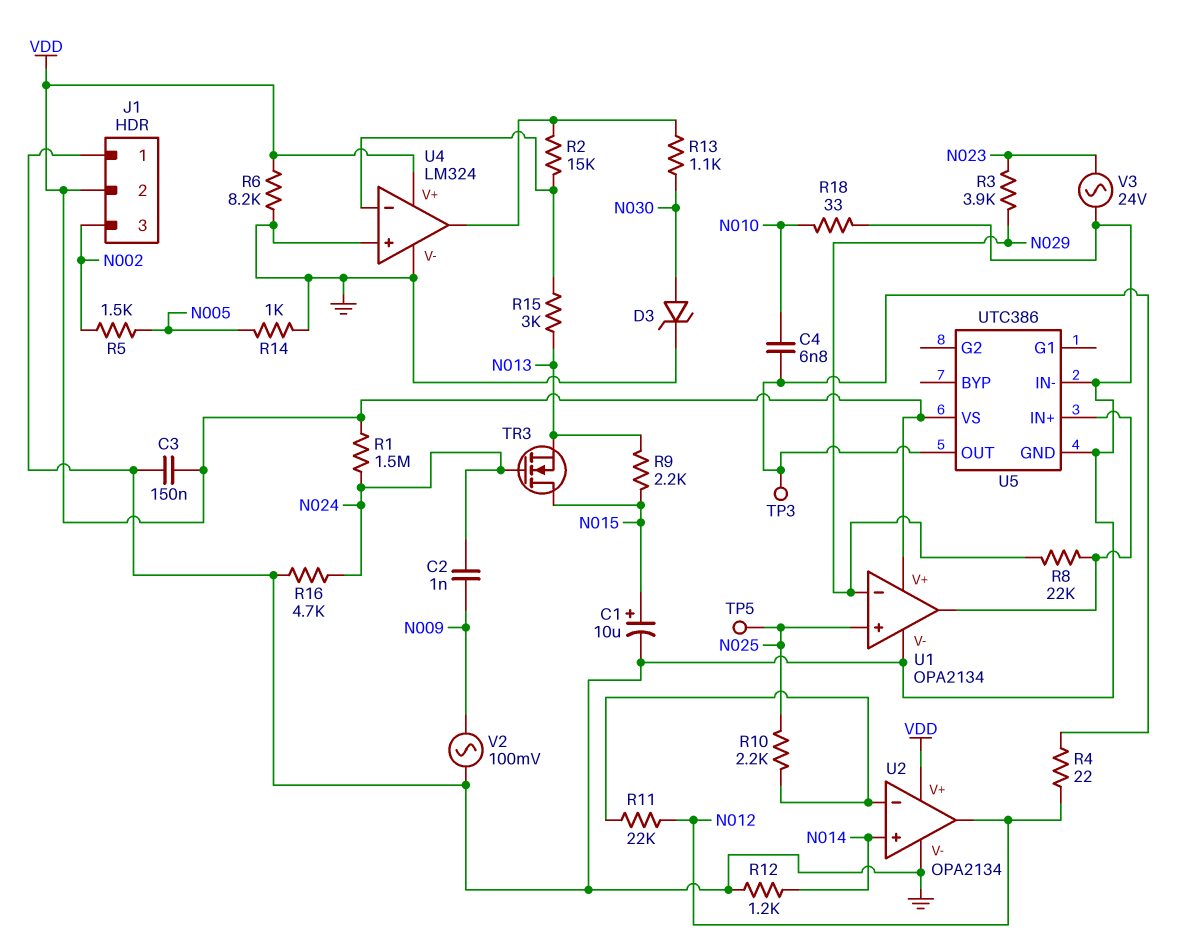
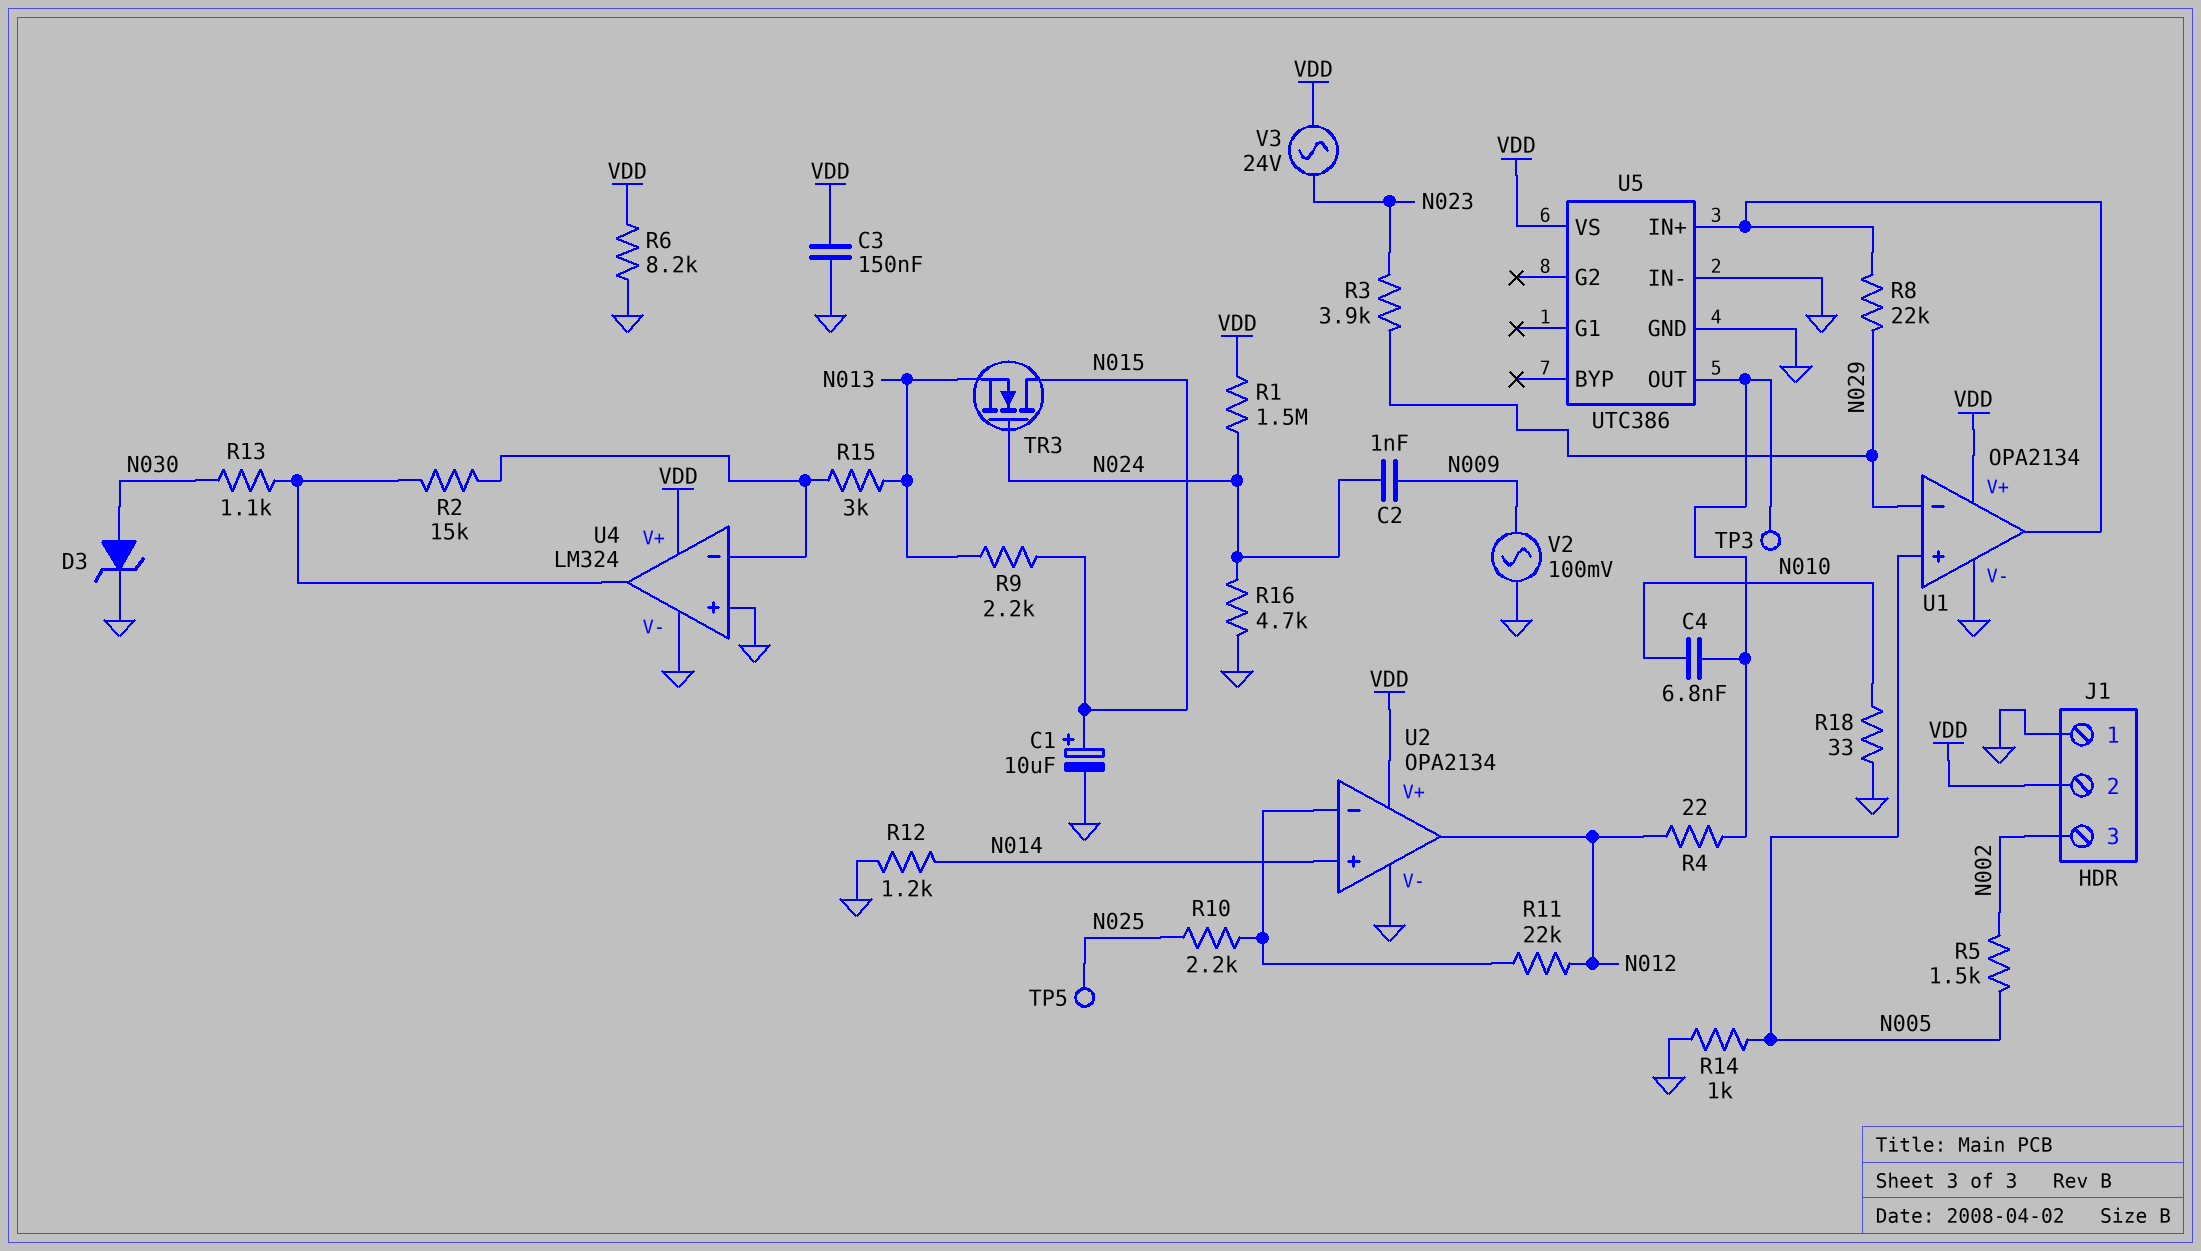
U1 pin in+: N025 -> N005
V3: AC 24V (GND, N023) -> AC 24V (N023, VDD)

